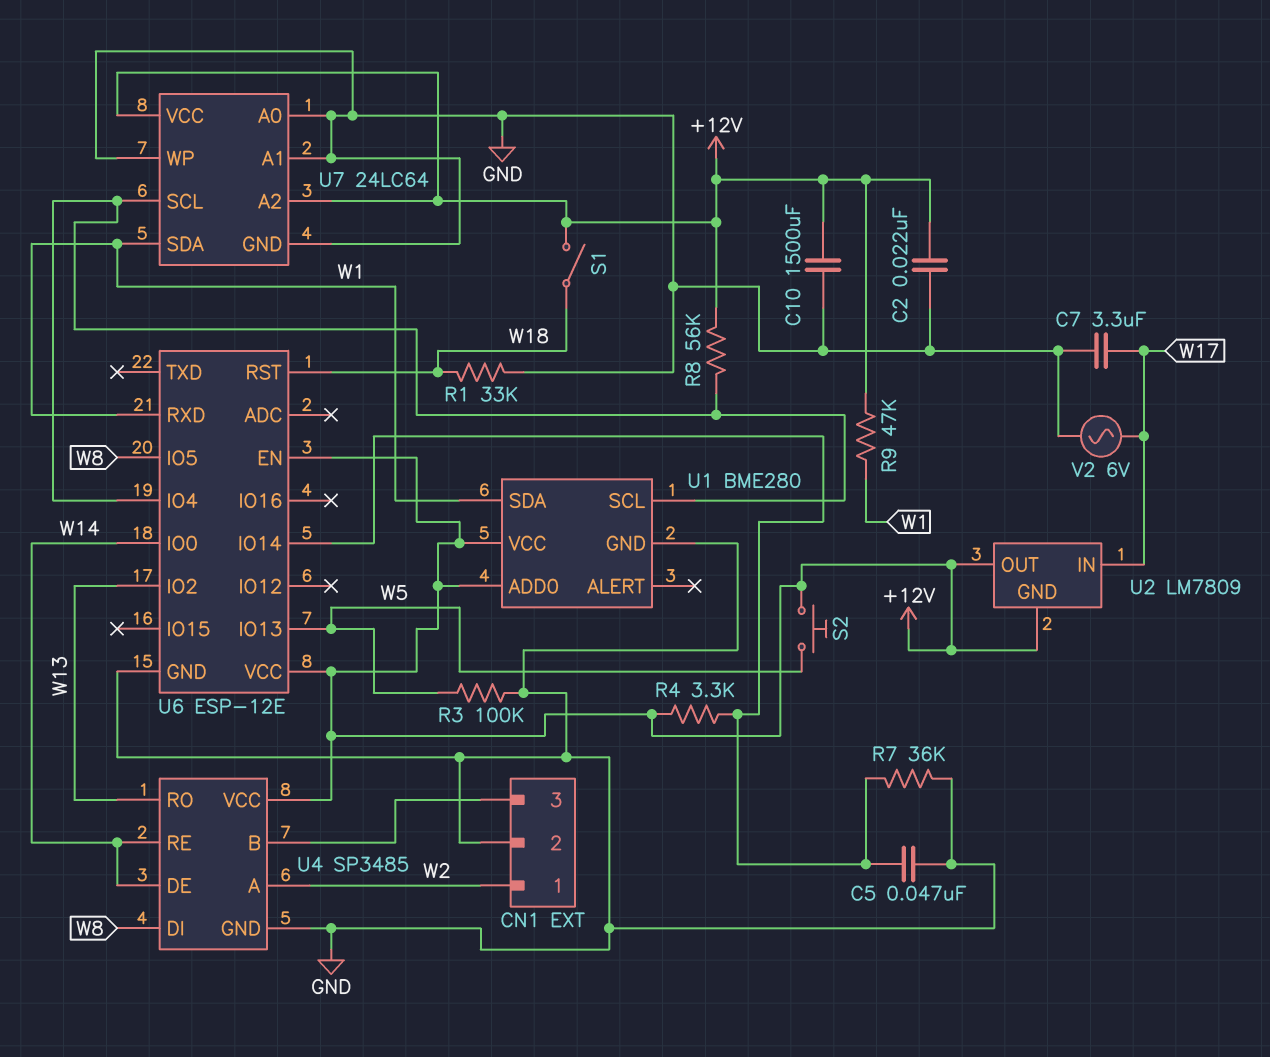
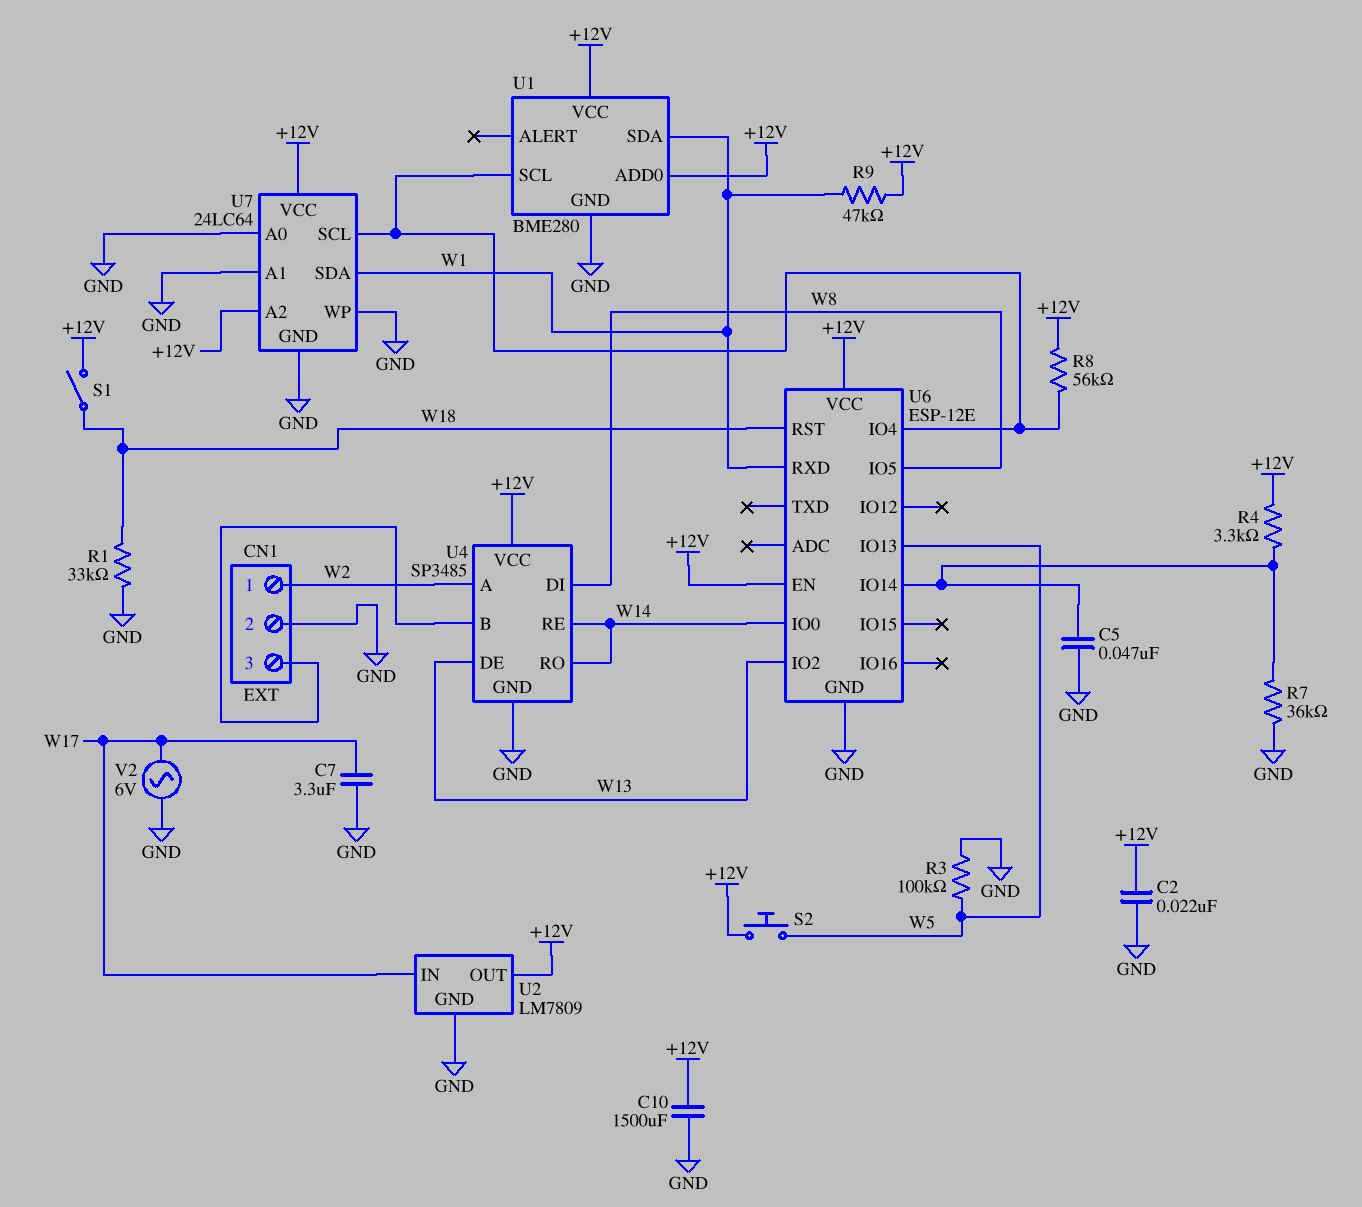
U2 pin GND: +12V -> GND
U4 pin DE: W14 -> W13
U4 pin RO: W13 -> W14

